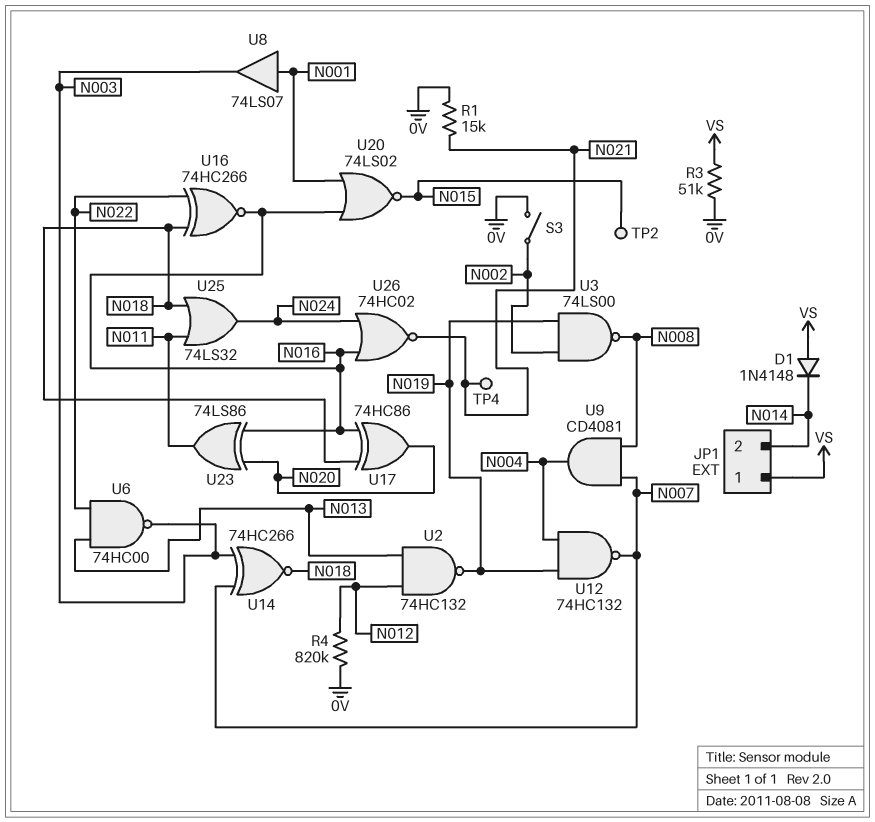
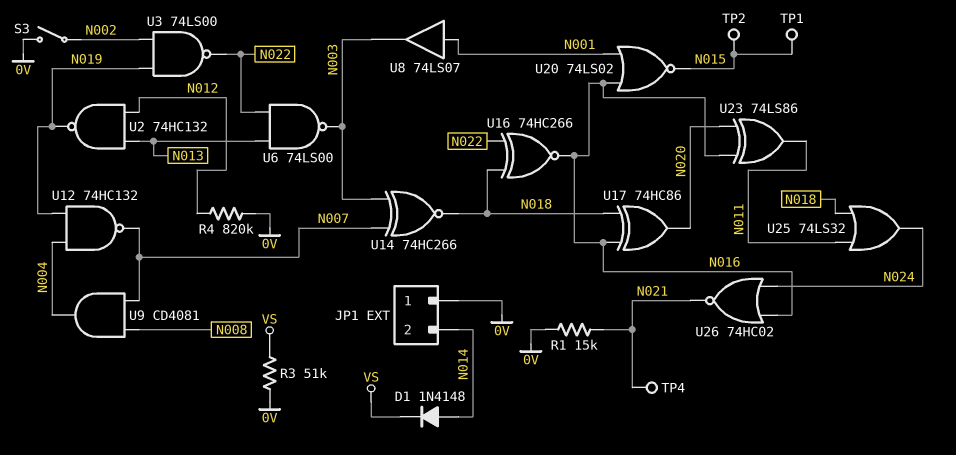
D1: diode 1N4148 (A VS, K N014) -> diode 1N4148 (A N014, K VS)
JP1 pin 1: VS -> 0V
TP1: none -> test point (N015)
U3: NAND 74LS00 (in N002, in N019, out N008) -> NAND 74LS00 (in N002, in N019, out N022)
U6: NAND 74HC00 (in N013, in N022, out N003) -> NAND 74LS00 (in N013, in N022, out N003)

